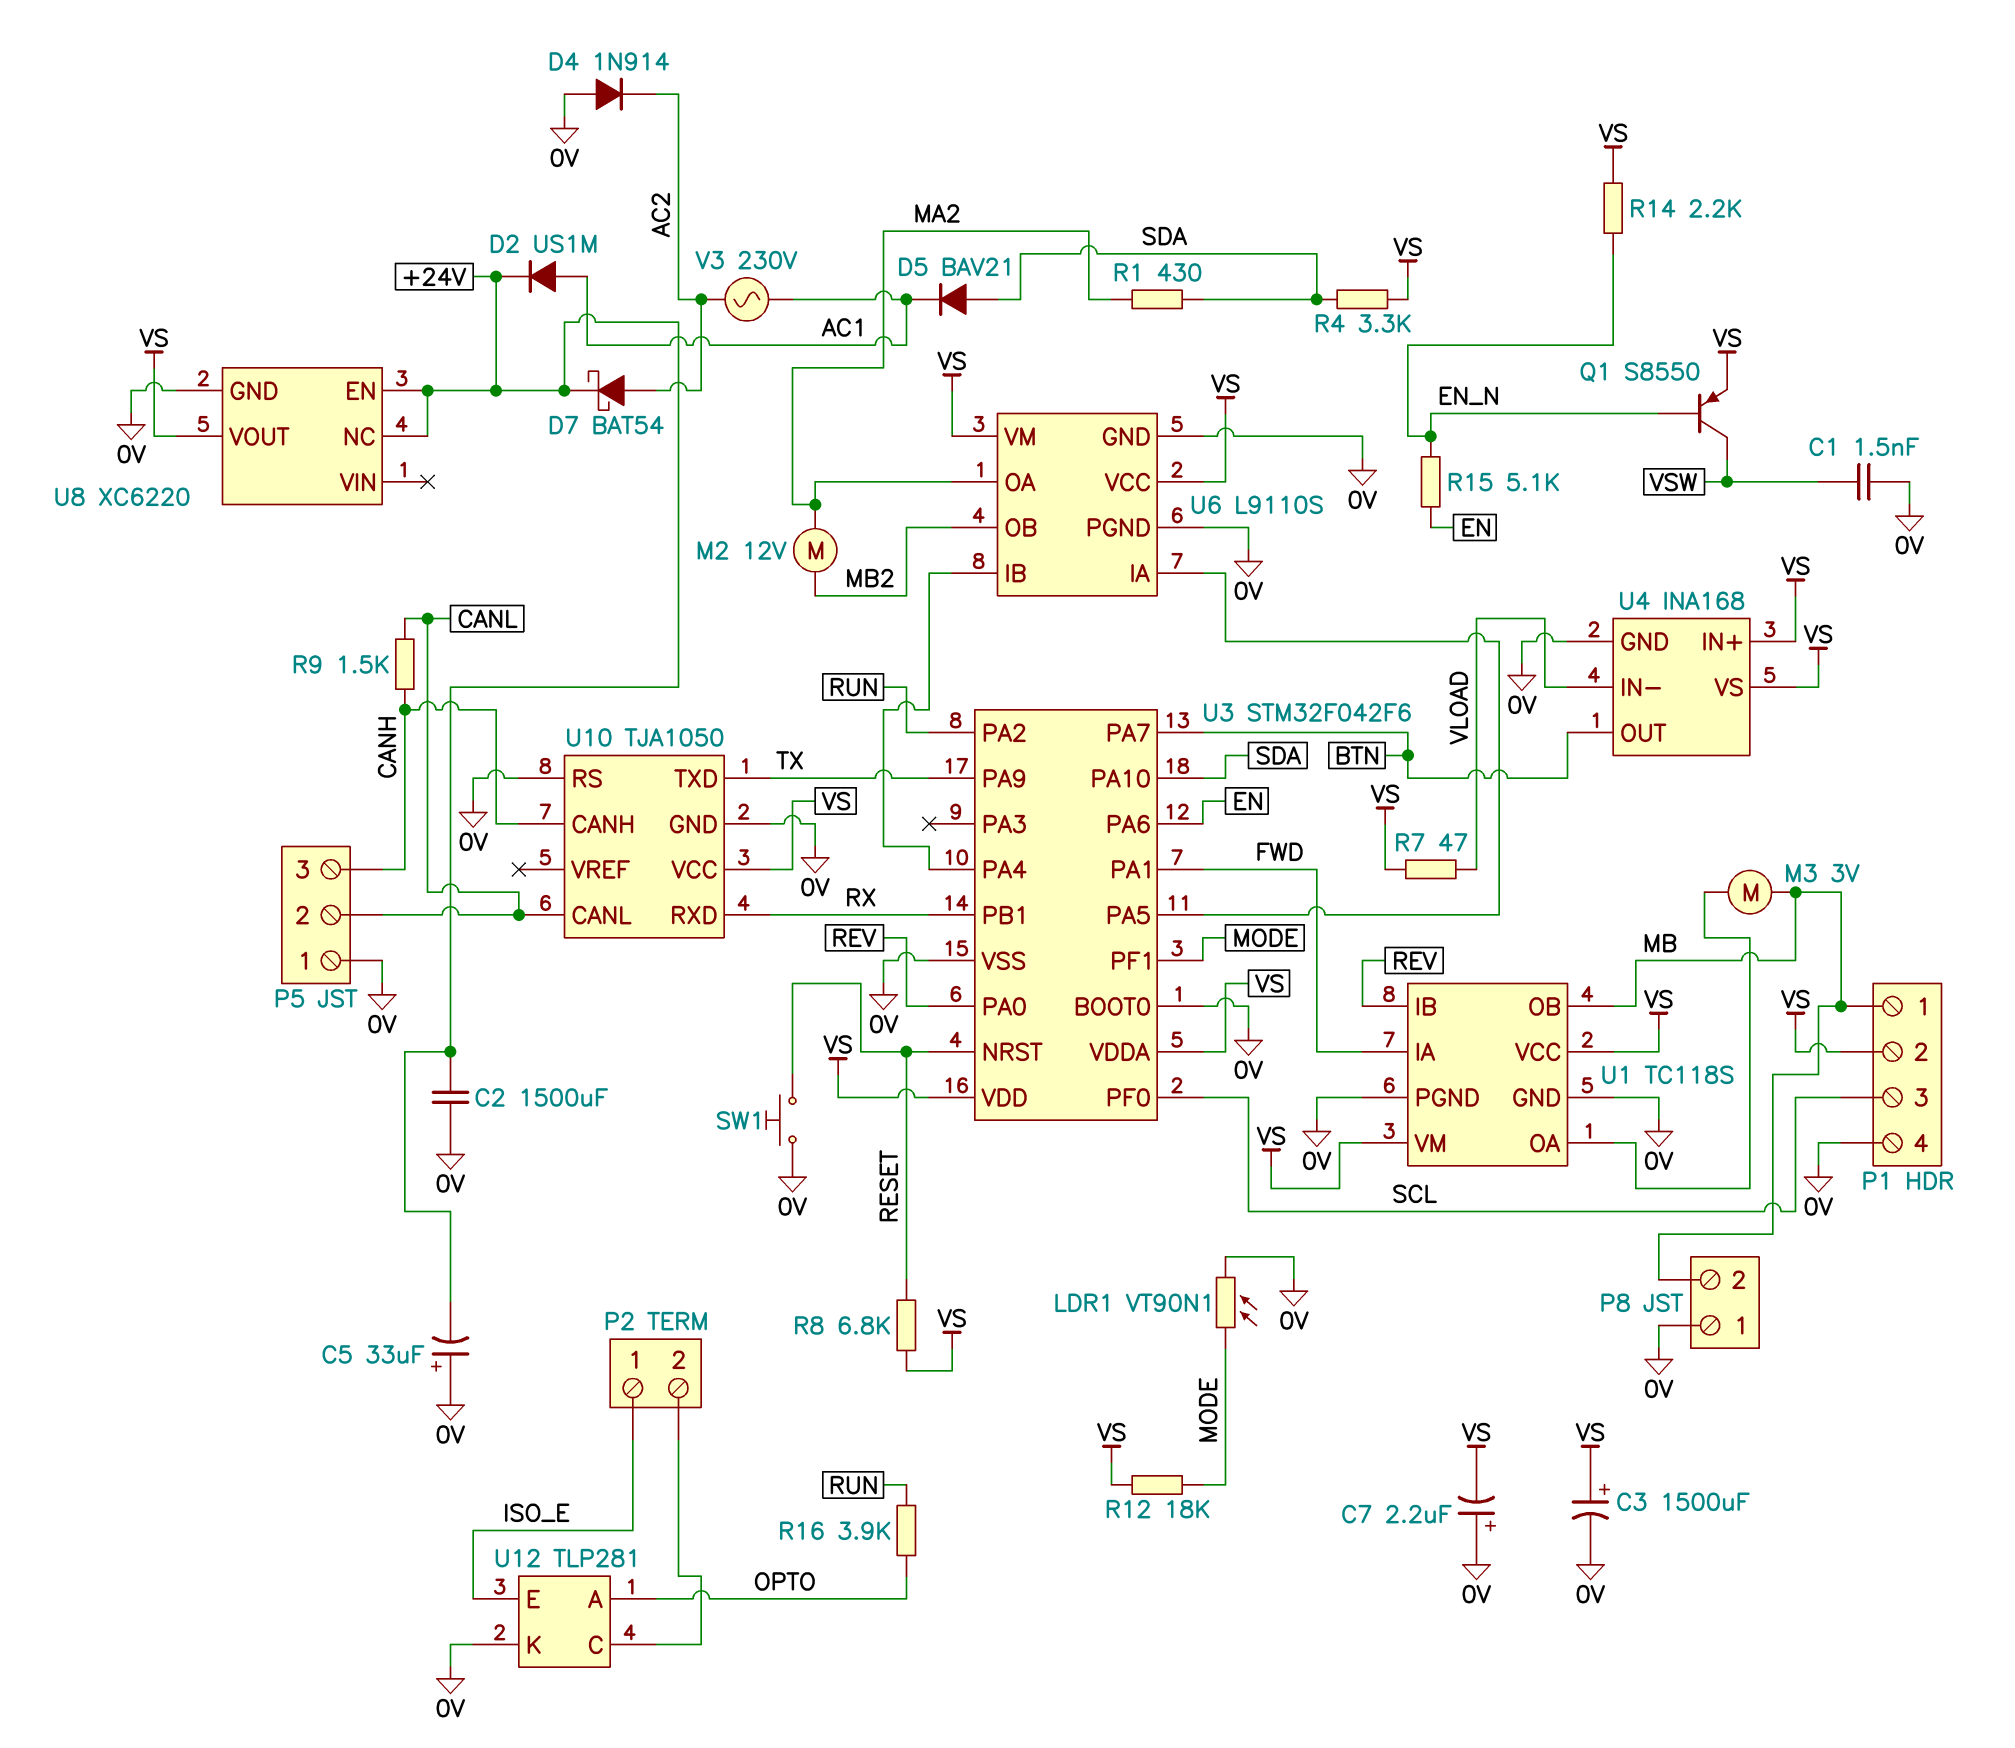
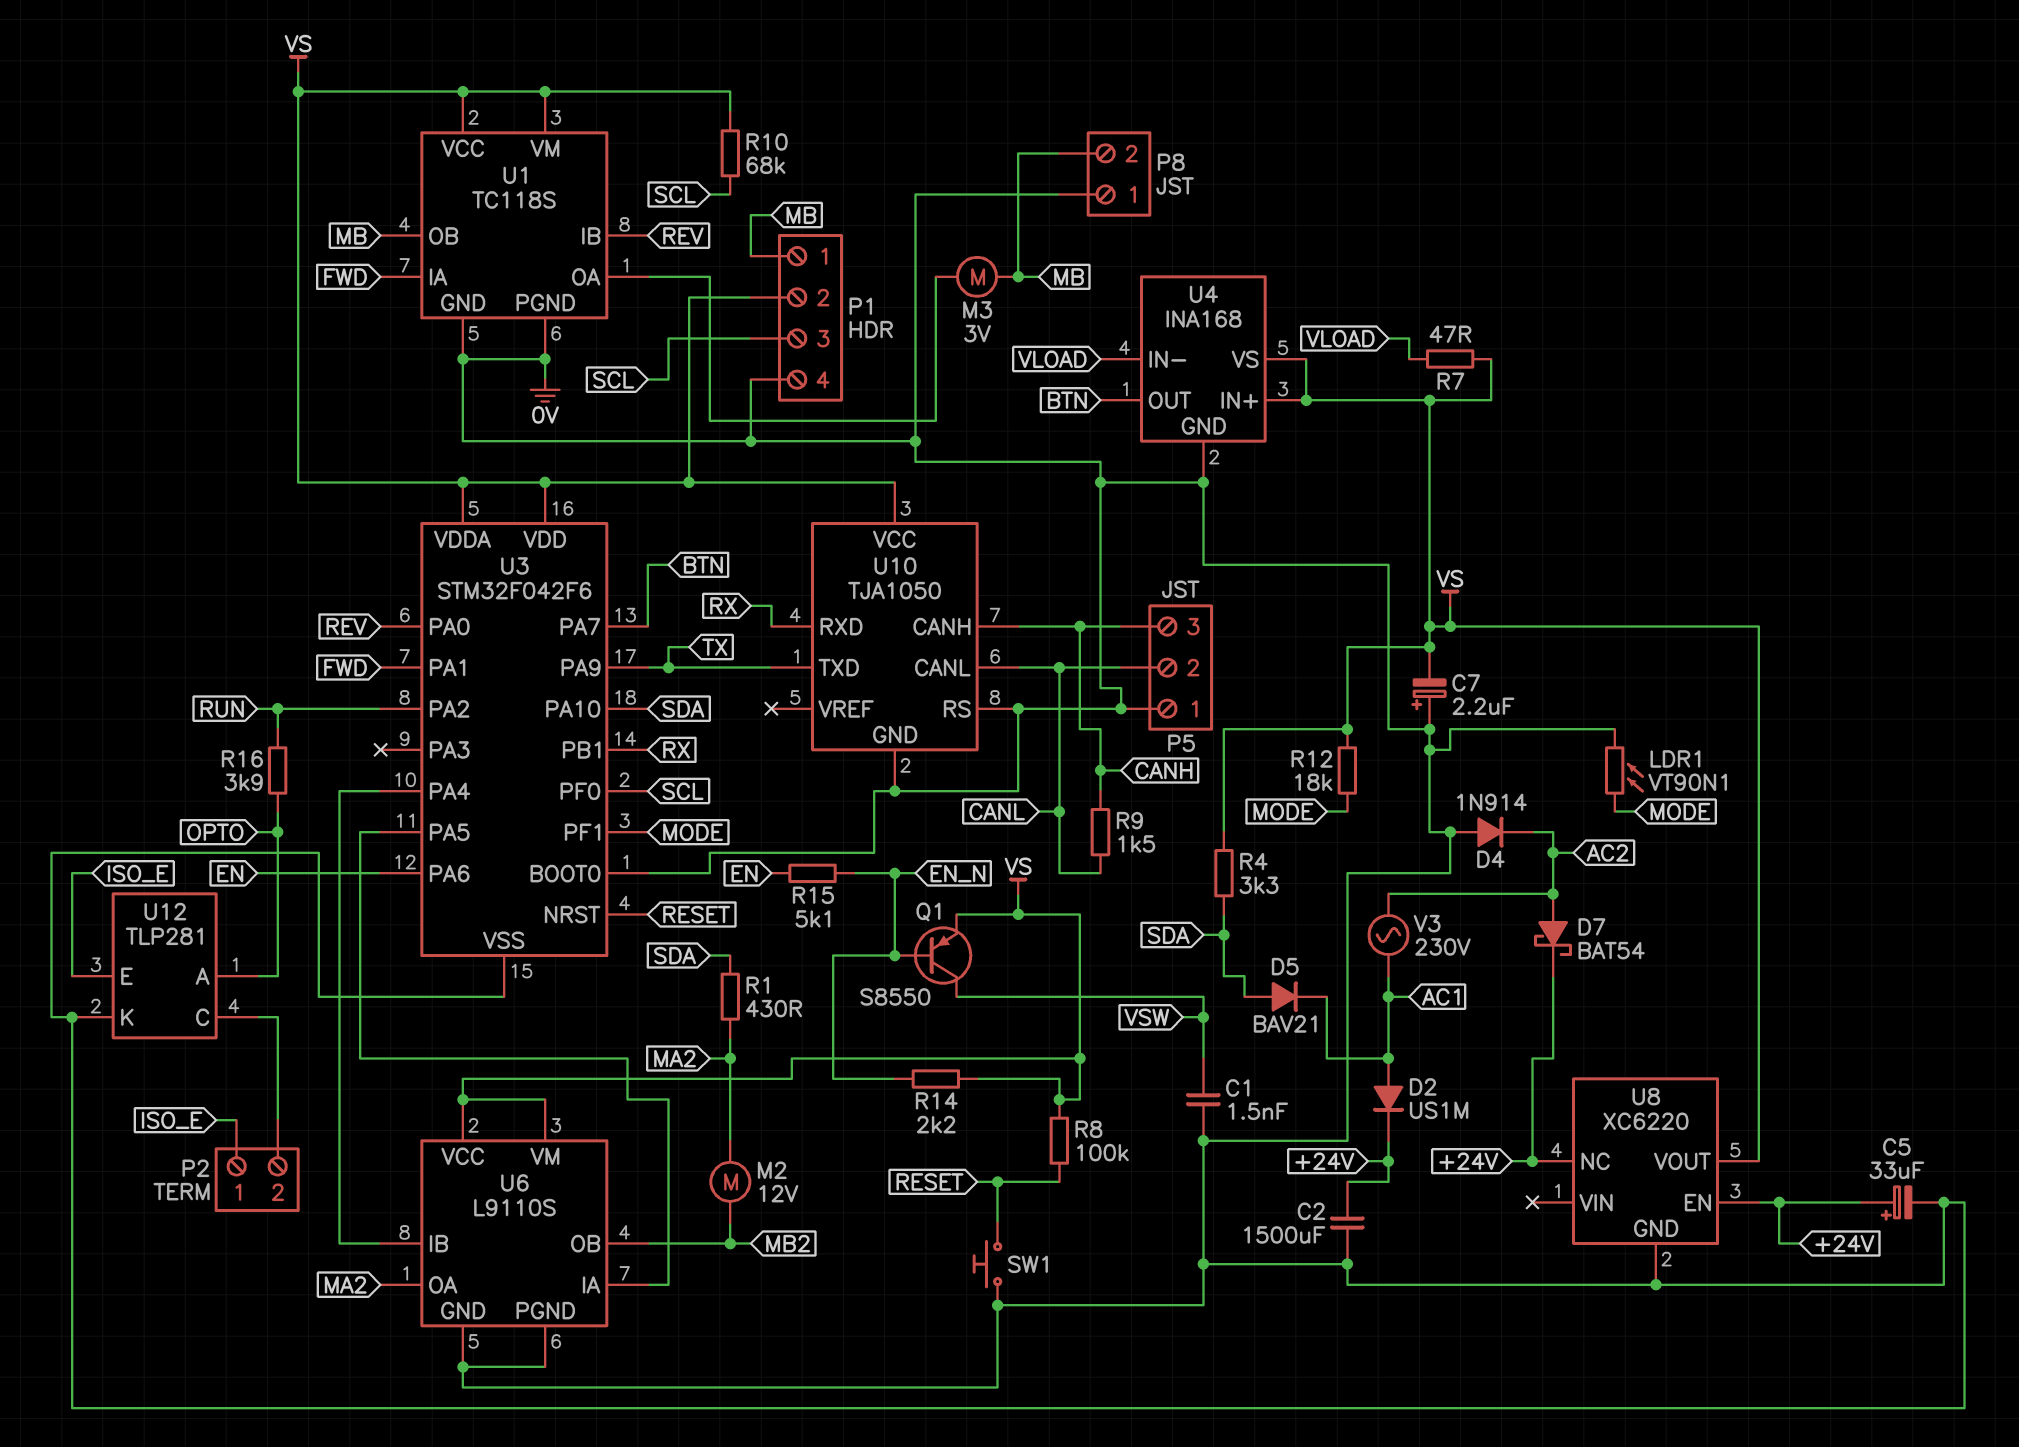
C3: 1500uF (plus VS, minus 0V) -> none
C5: 33uF (plus 0V, minus +24V) -> 33uF (plus +24V, minus 0V)
R8: 6.8k (RESET, VS) -> 100k (RESET, VS)
R10: none -> 68k (SCL, VS)

